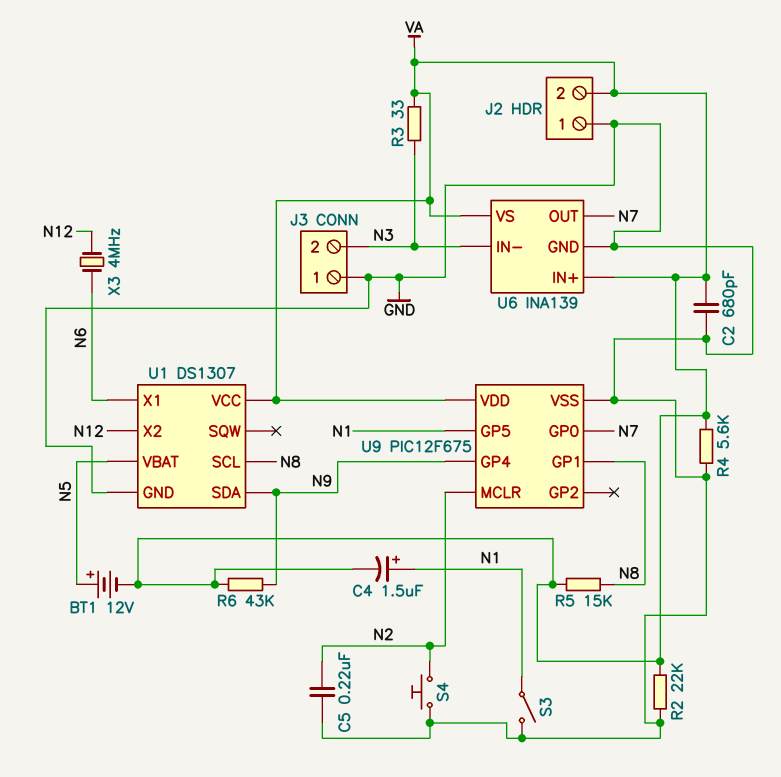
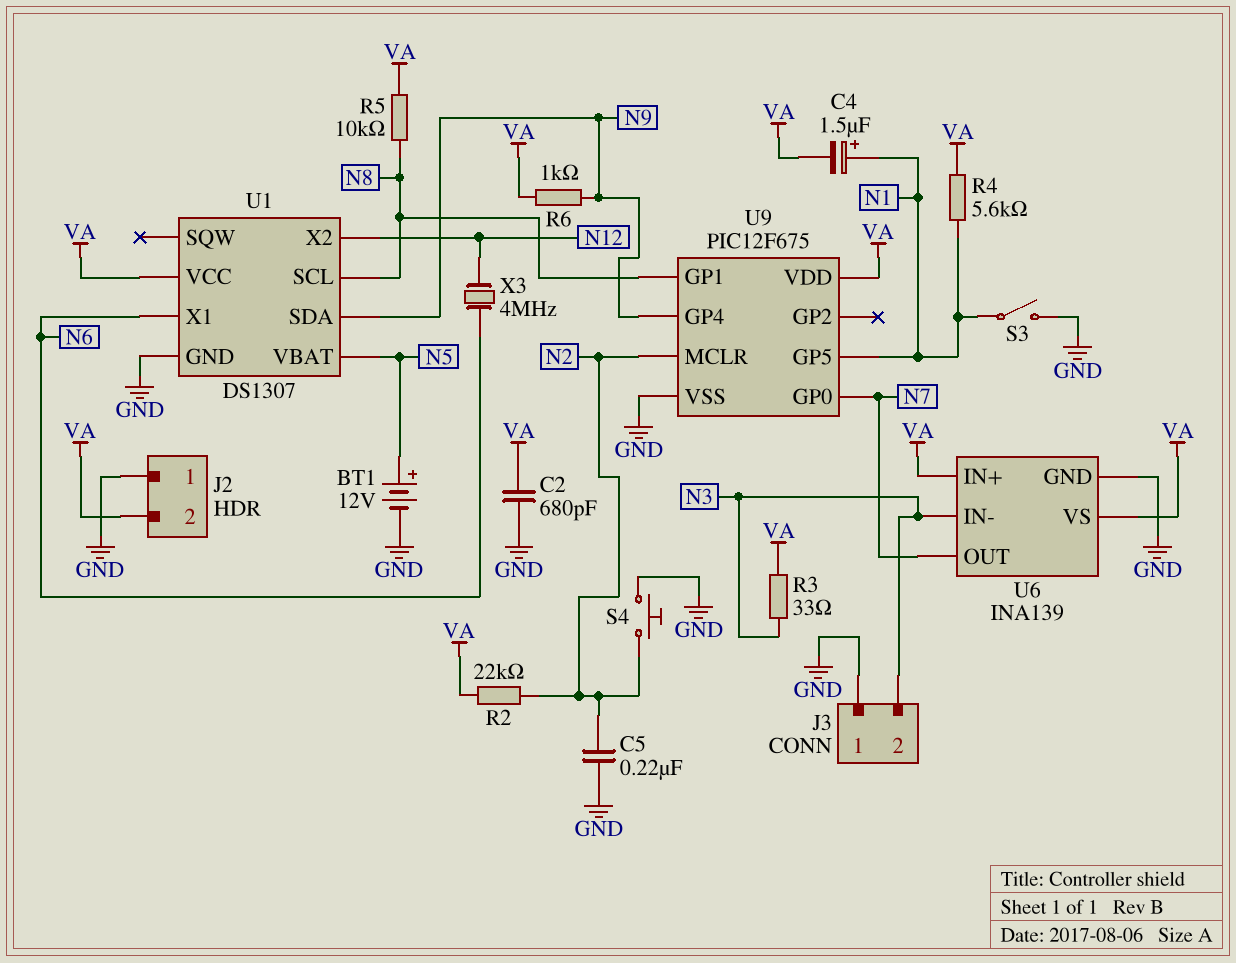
BT1: 12V (plus N5, minus VA) -> 12V (plus N5, minus GND)
R2: 22k (GND, VA) -> 22k (N2, VA)
R4: 5.6k (GND, VA) -> 5.6k (N1, VA)
R5: 15k (N8, VA) -> 10k (N8, VA)
R6: 43k (N9, VA) -> 1k (N9, VA)

